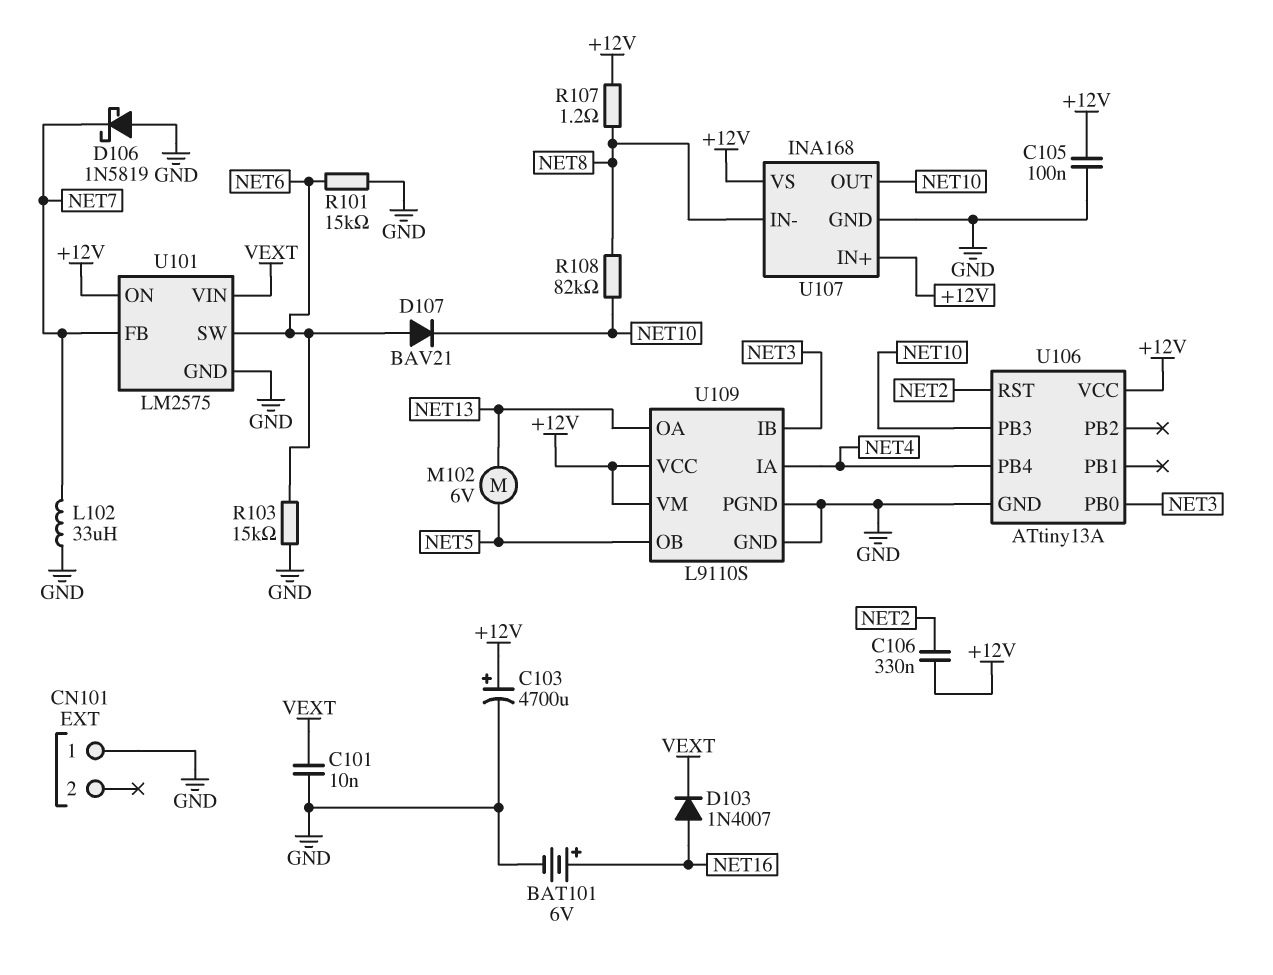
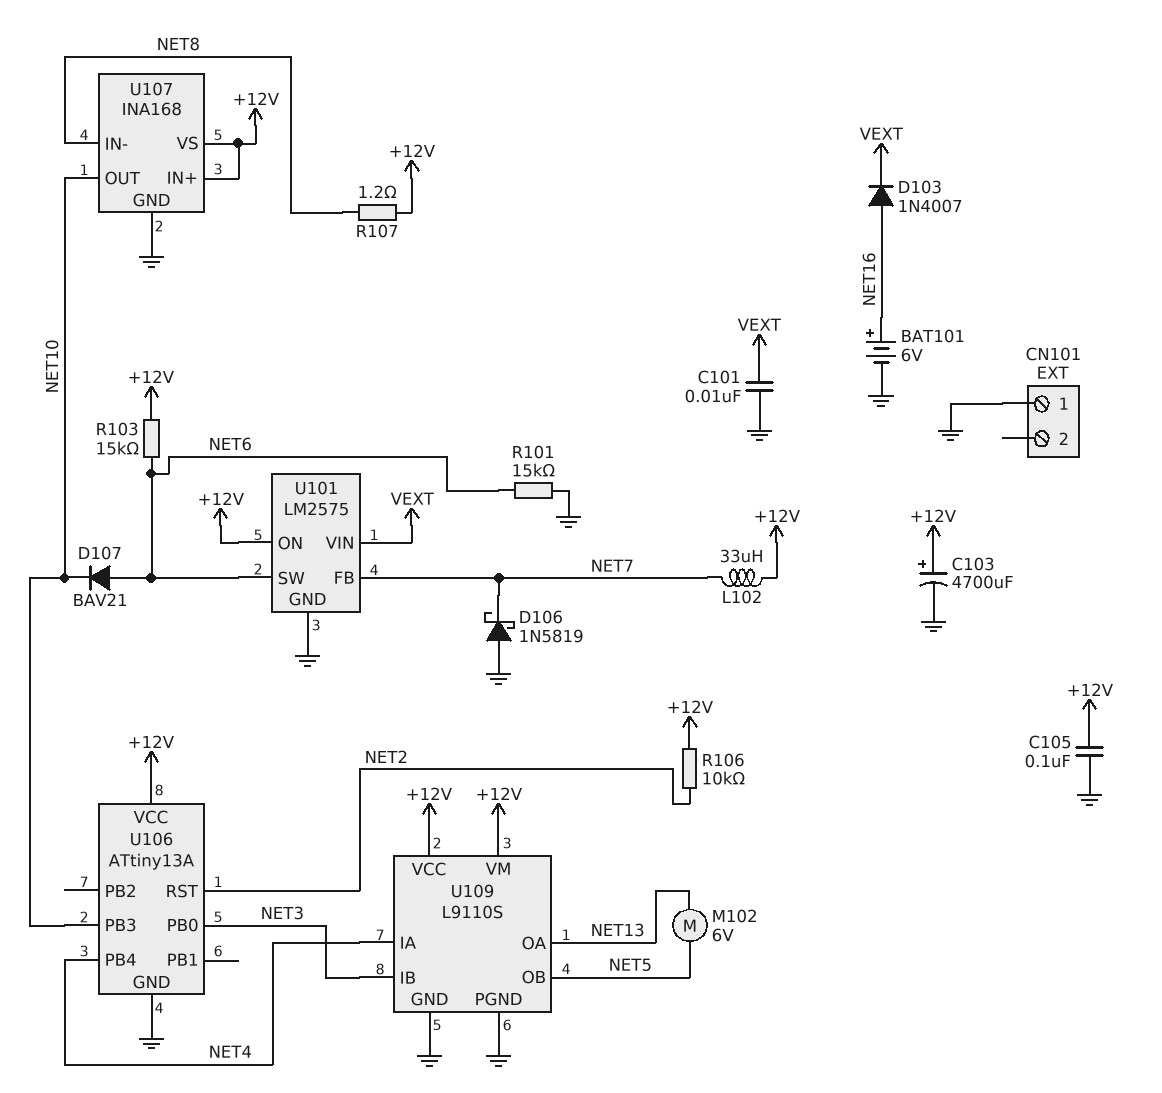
C106: 330nF (+12V, NET2) -> none
L102: 33uH (GND, NET7) -> 33uH (+12V, NET7)
R103: 15k (GND, NET6) -> 15k (+12V, NET6)
R106: none -> 10k (+12V, NET2)
R108: 82k (NET8, NET10) -> none

